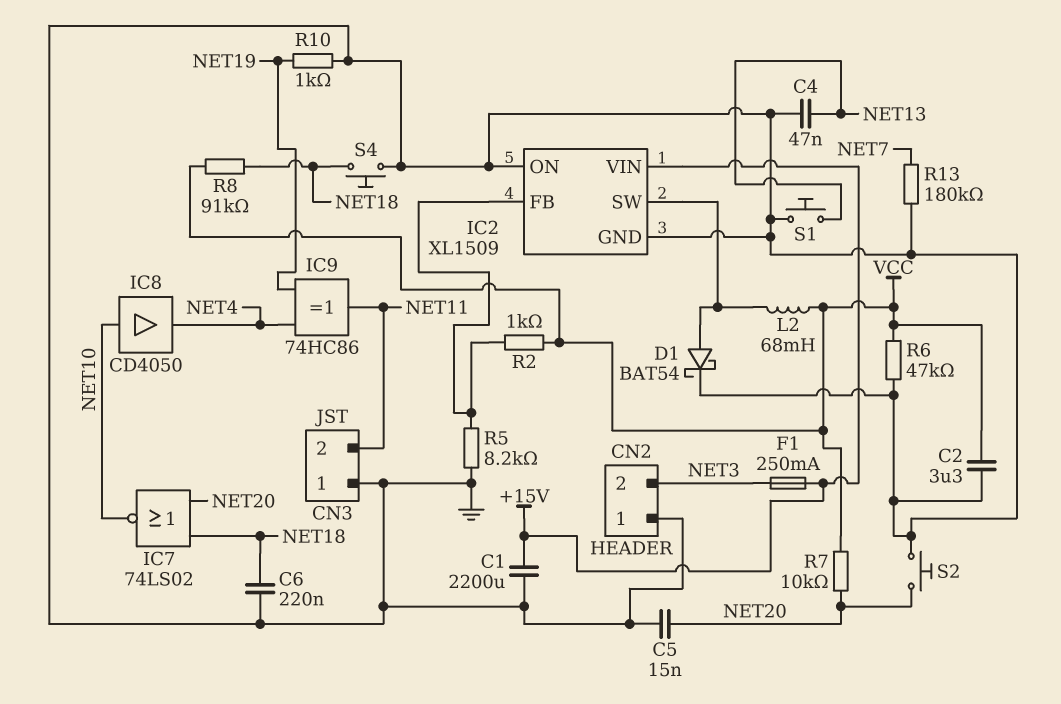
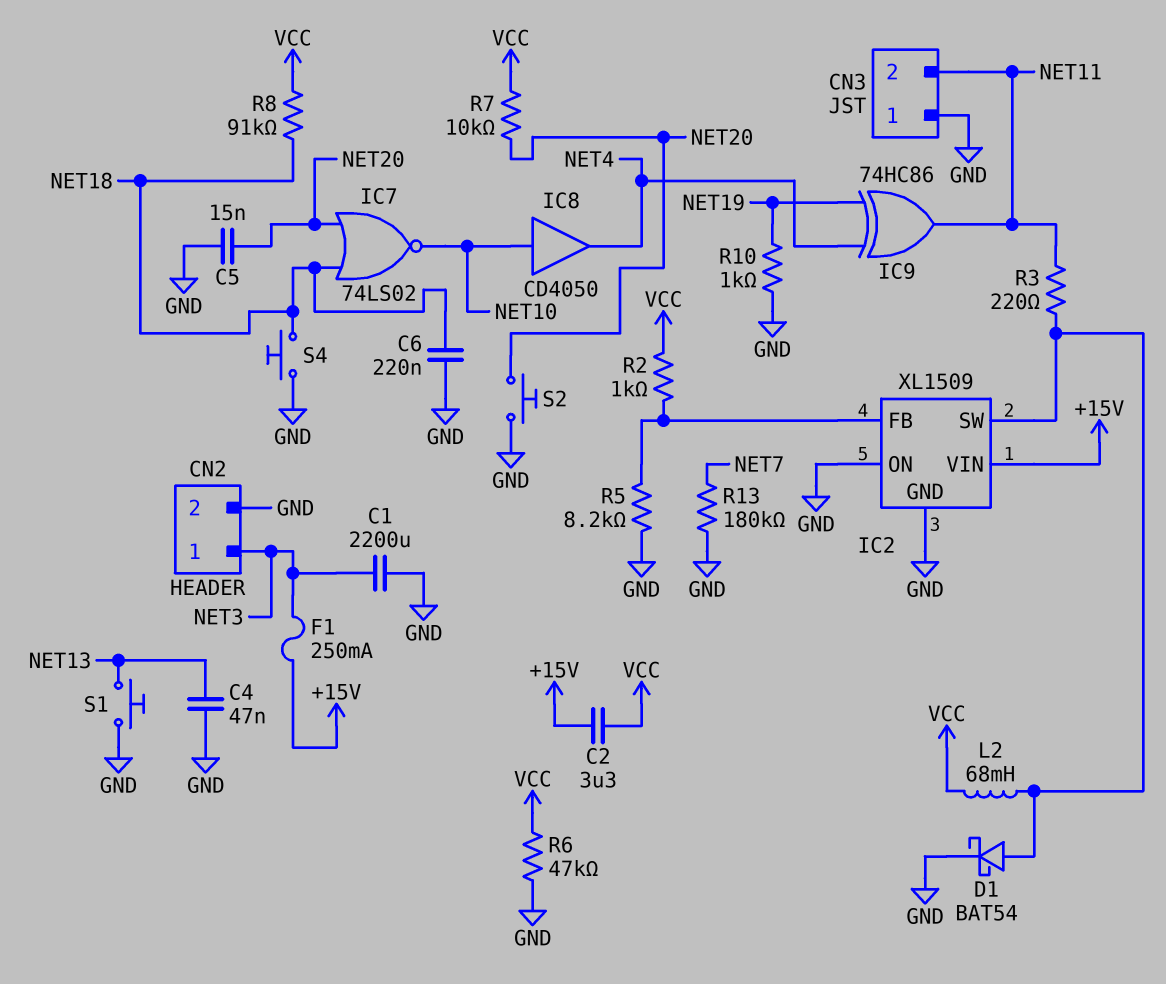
C1: 2200uF (+15V, GND) -> 2200uF (GND, NET3)
C2: 3.3uF (GND, VCC) -> 3.3uF (+15V, VCC)
CN2 pin 1: GND -> NET3
CN2 pin 2: NET3 -> GND
R3: none -> 220 (IC2/SW, NET11)

